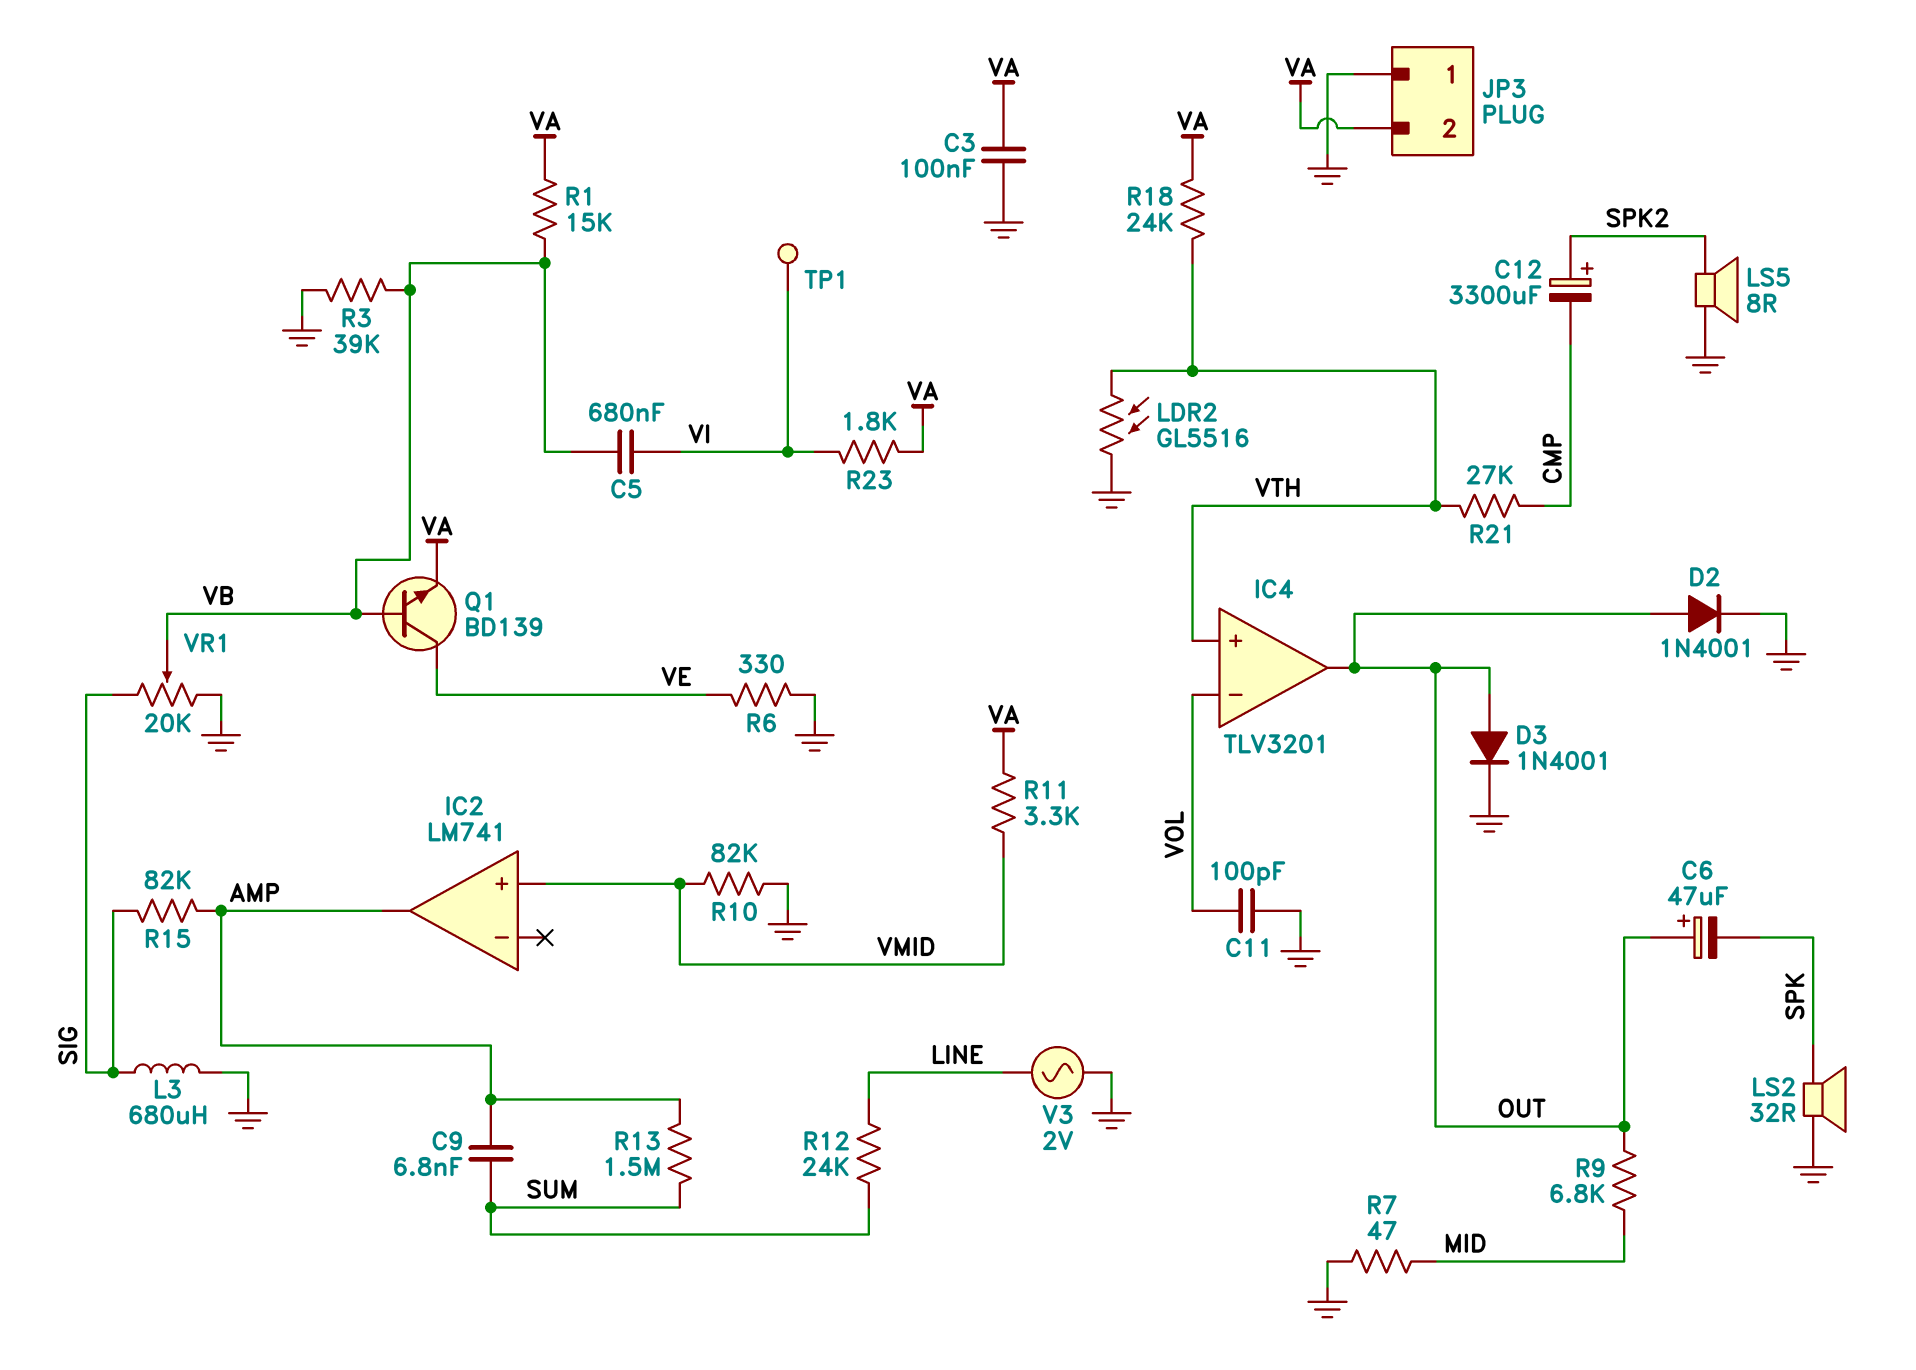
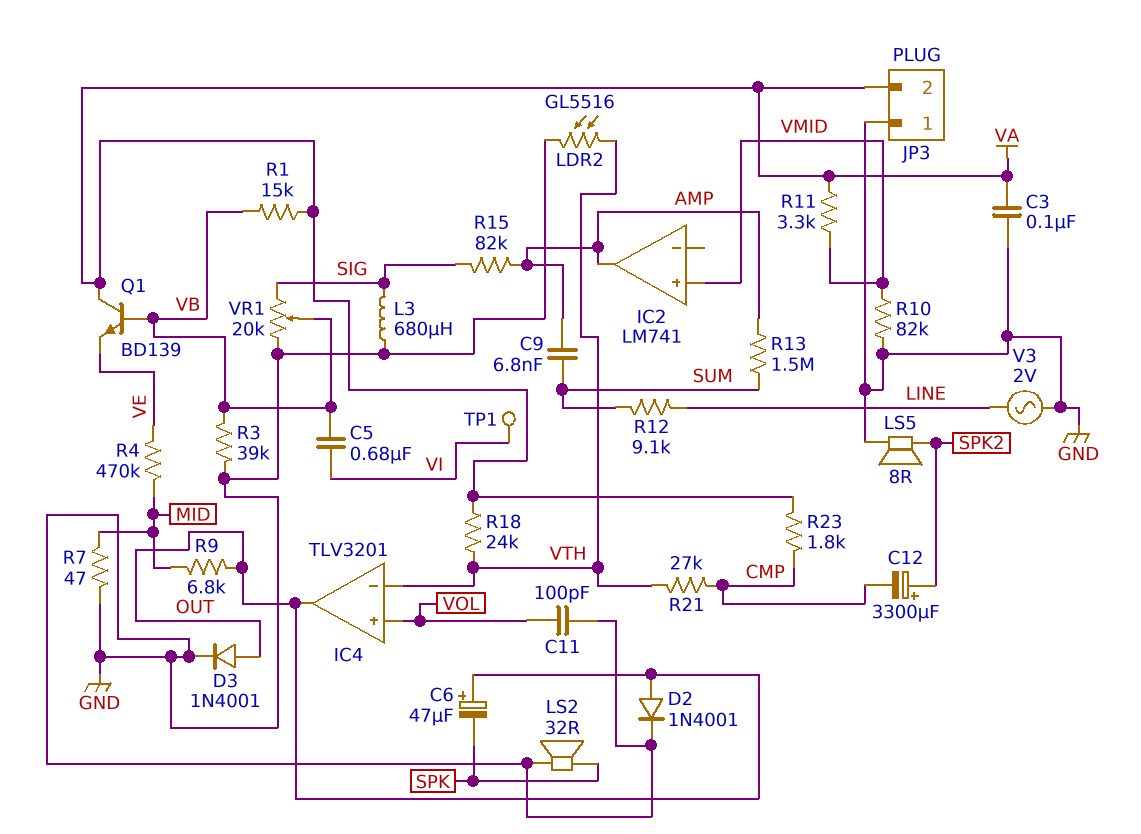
IC4 pin in+: VTH -> VOL
IC4 pin in-: VOL -> VTH
Q1: NPN BD139 (B VB, C VE, E VA) -> NPN BD139 (B VB, C VA, E VE)
R4: none -> 470k (MID, VE)
R6: 330 (GND, VE) -> none
R12: 24k (LINE, SUM) -> 9.1k (LINE, SUM)
R23: 1.8k (VA, VI) -> 1.8k (CMP, VA)

